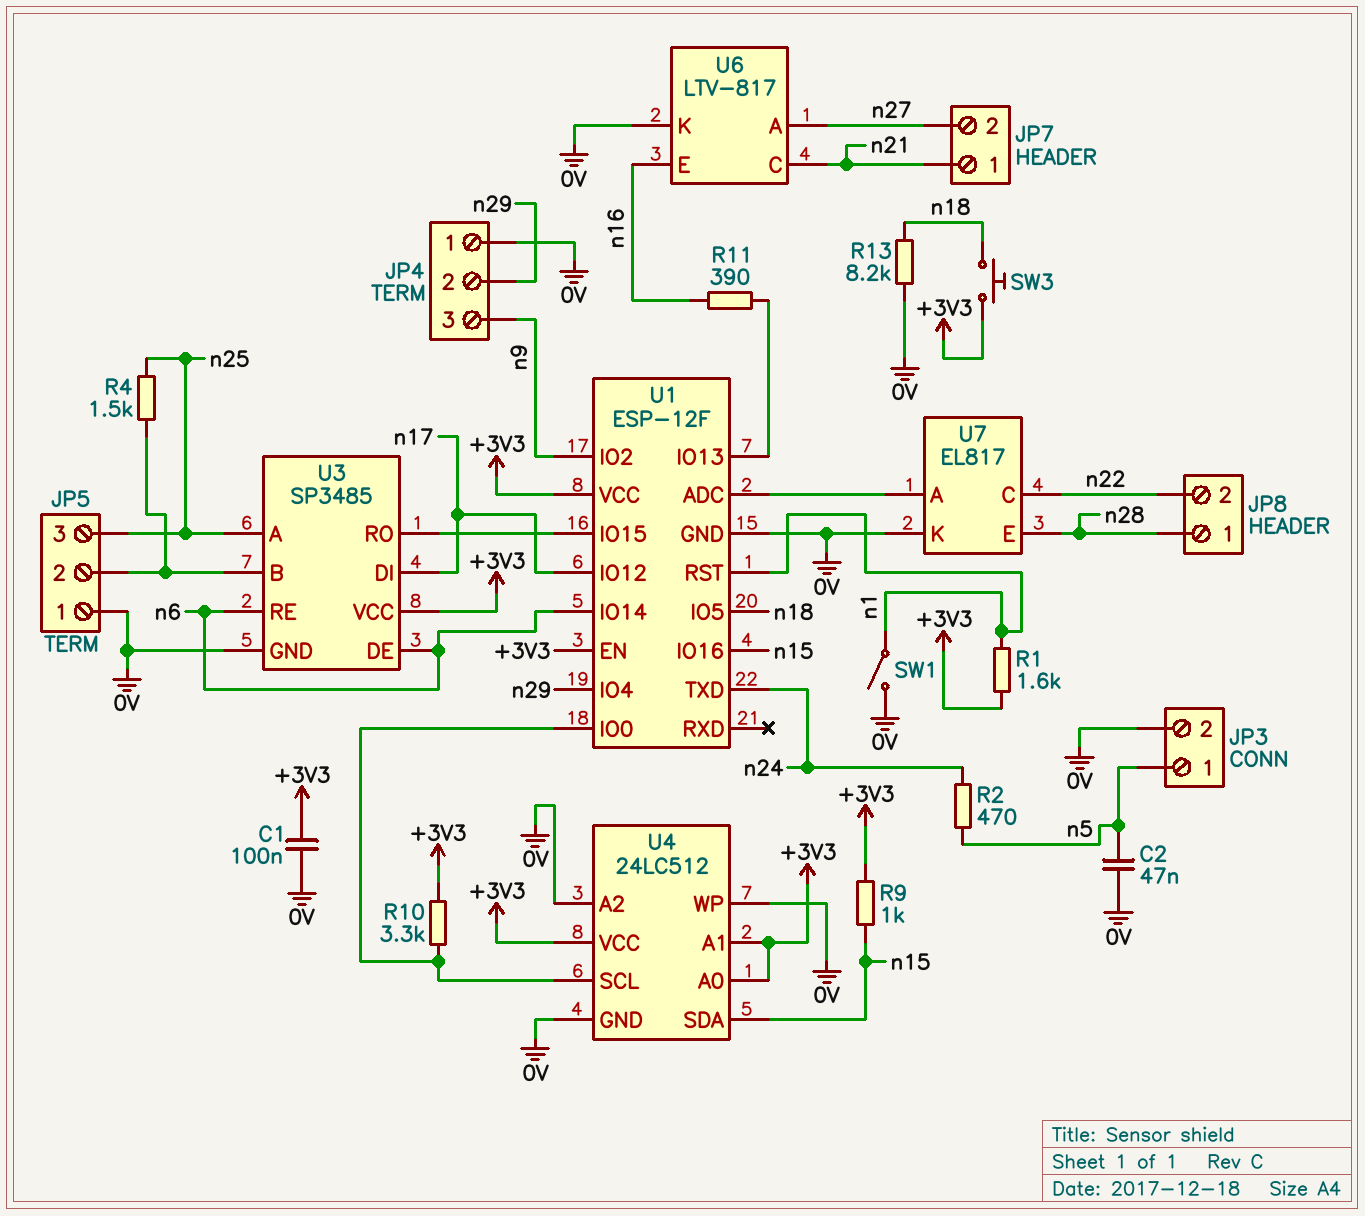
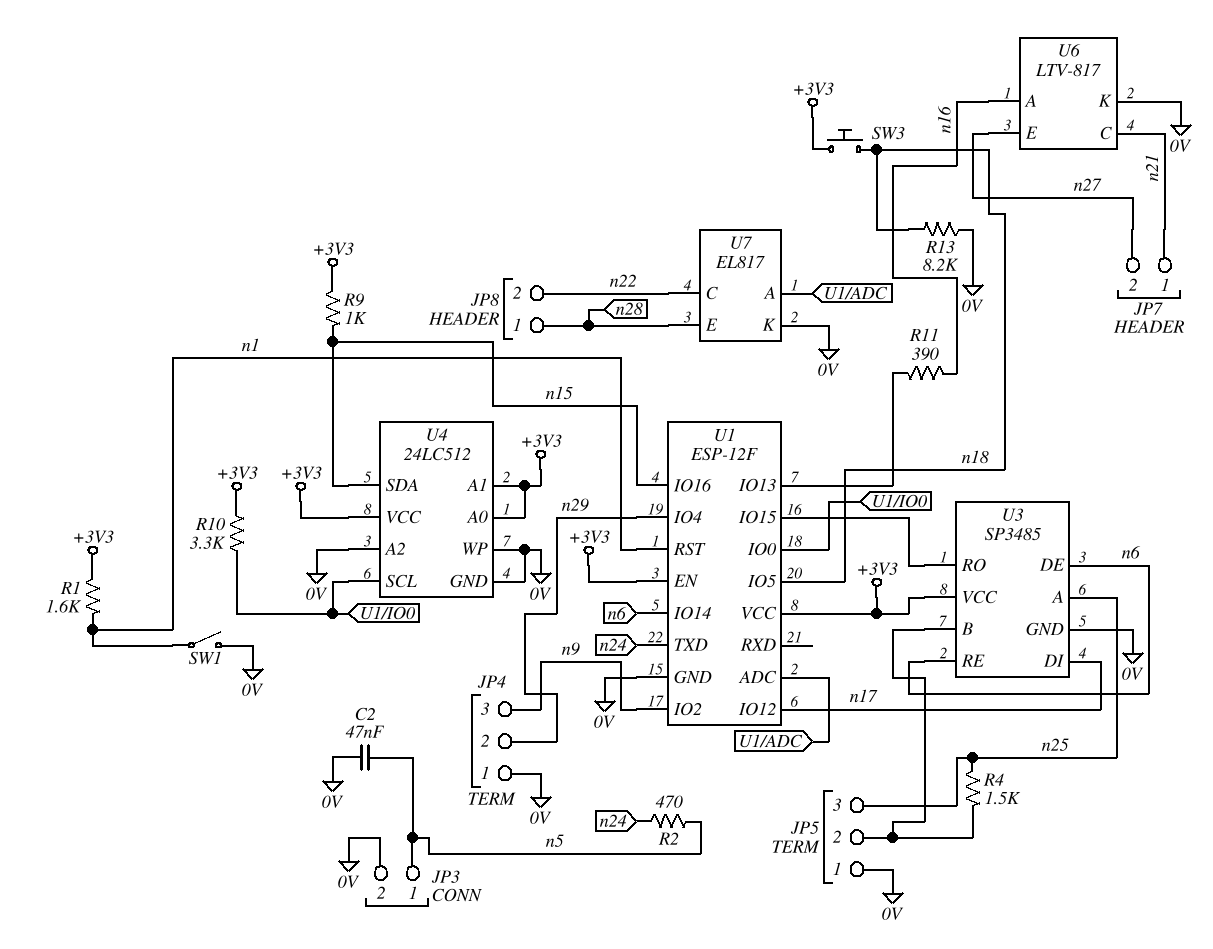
C1: 100nF (+3V3, 0V) -> none
U6 pin A: n27 -> n16
U6 pin E: n16 -> n27

